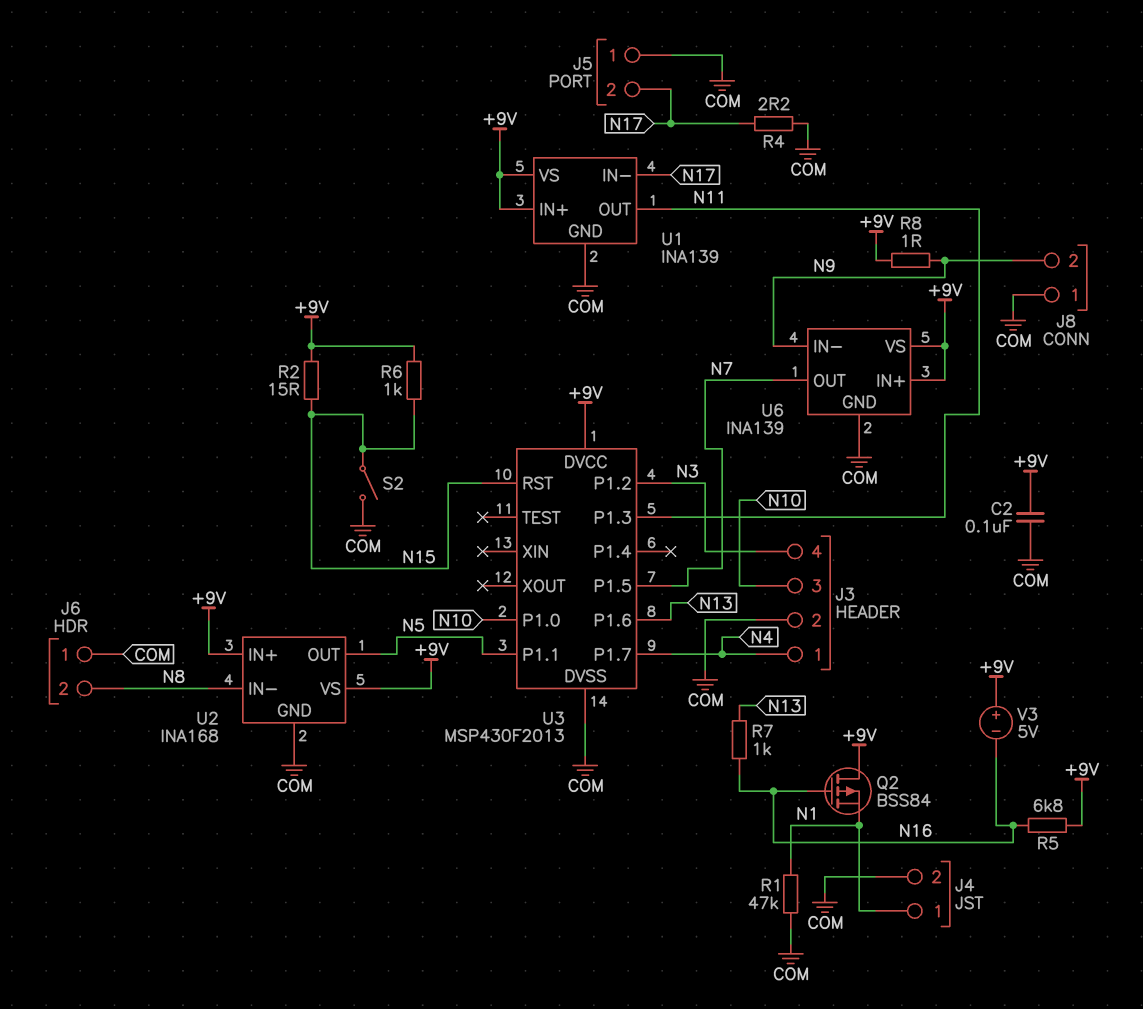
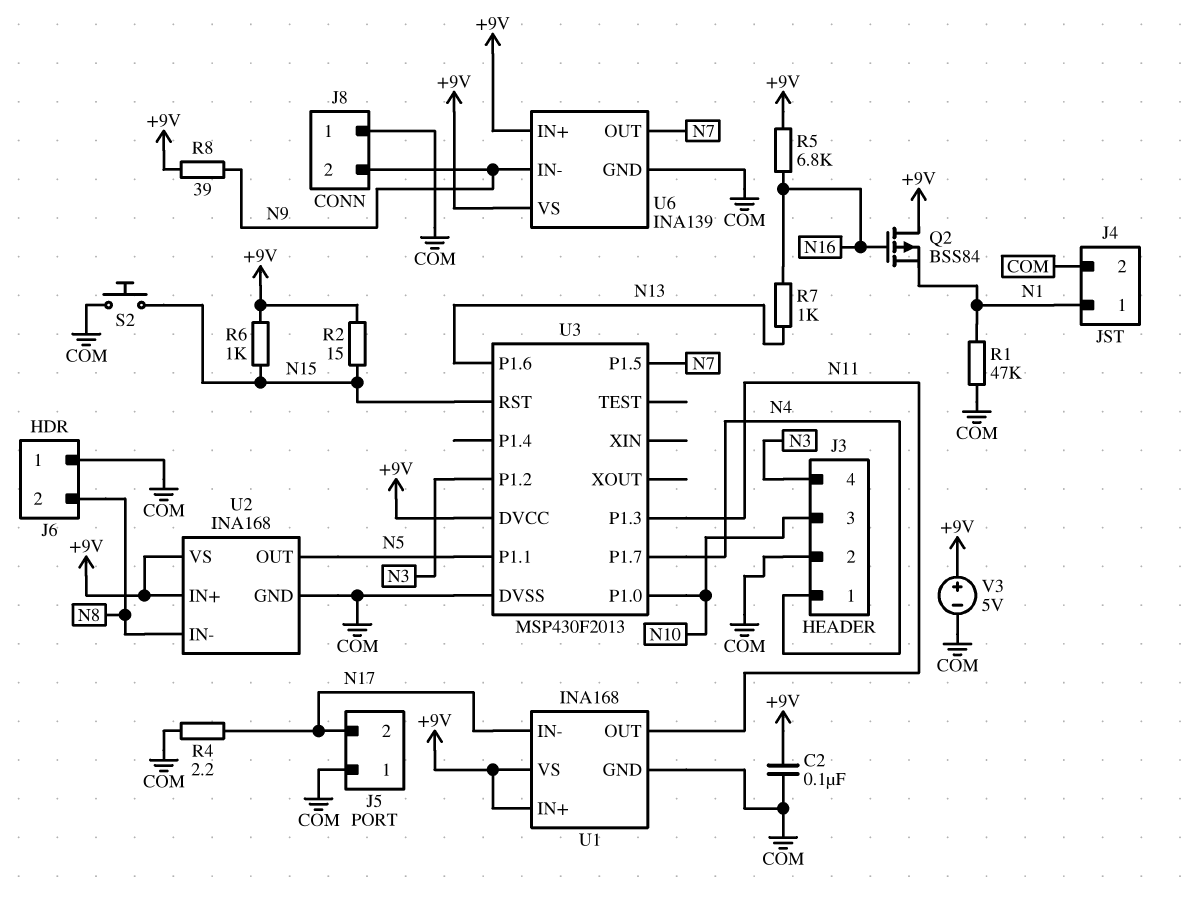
R8: 1 (+9V, N9) -> 39 (+9V, N9)
S2: switch (COM, N15) -> button (COM, N15)
U1: INA139 -> INA168
V3: 5V (plus +9V, minus N16) -> 5V (plus +9V, minus COM)

